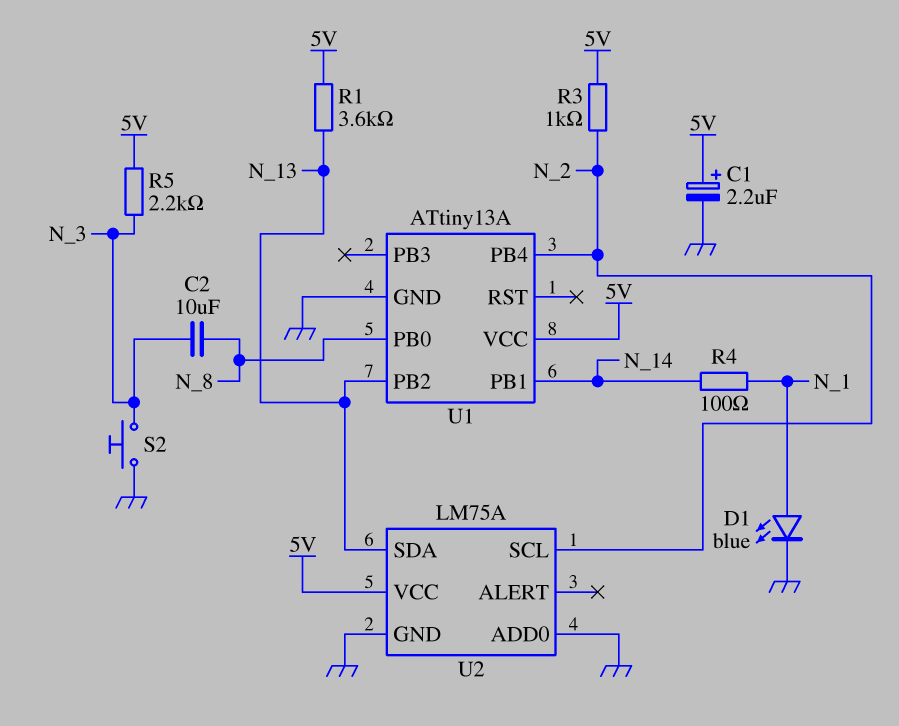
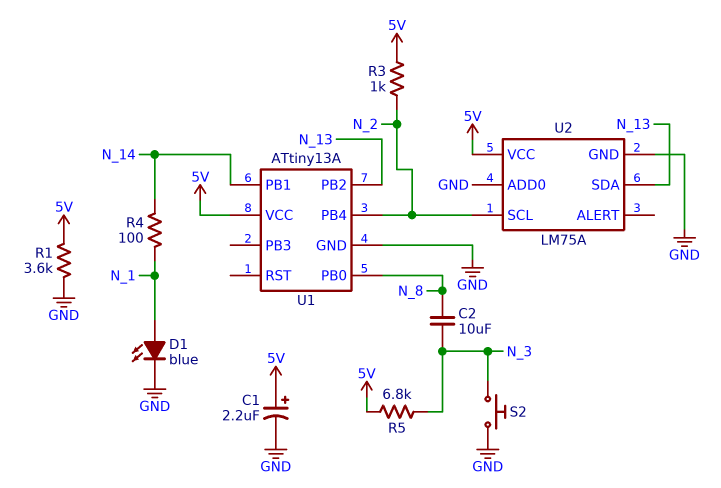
R1: 3.6k (5V, N_13) -> 3.6k (5V, GND)
R5: 2.2k (5V, N_3) -> 6.8k (5V, N_3)

